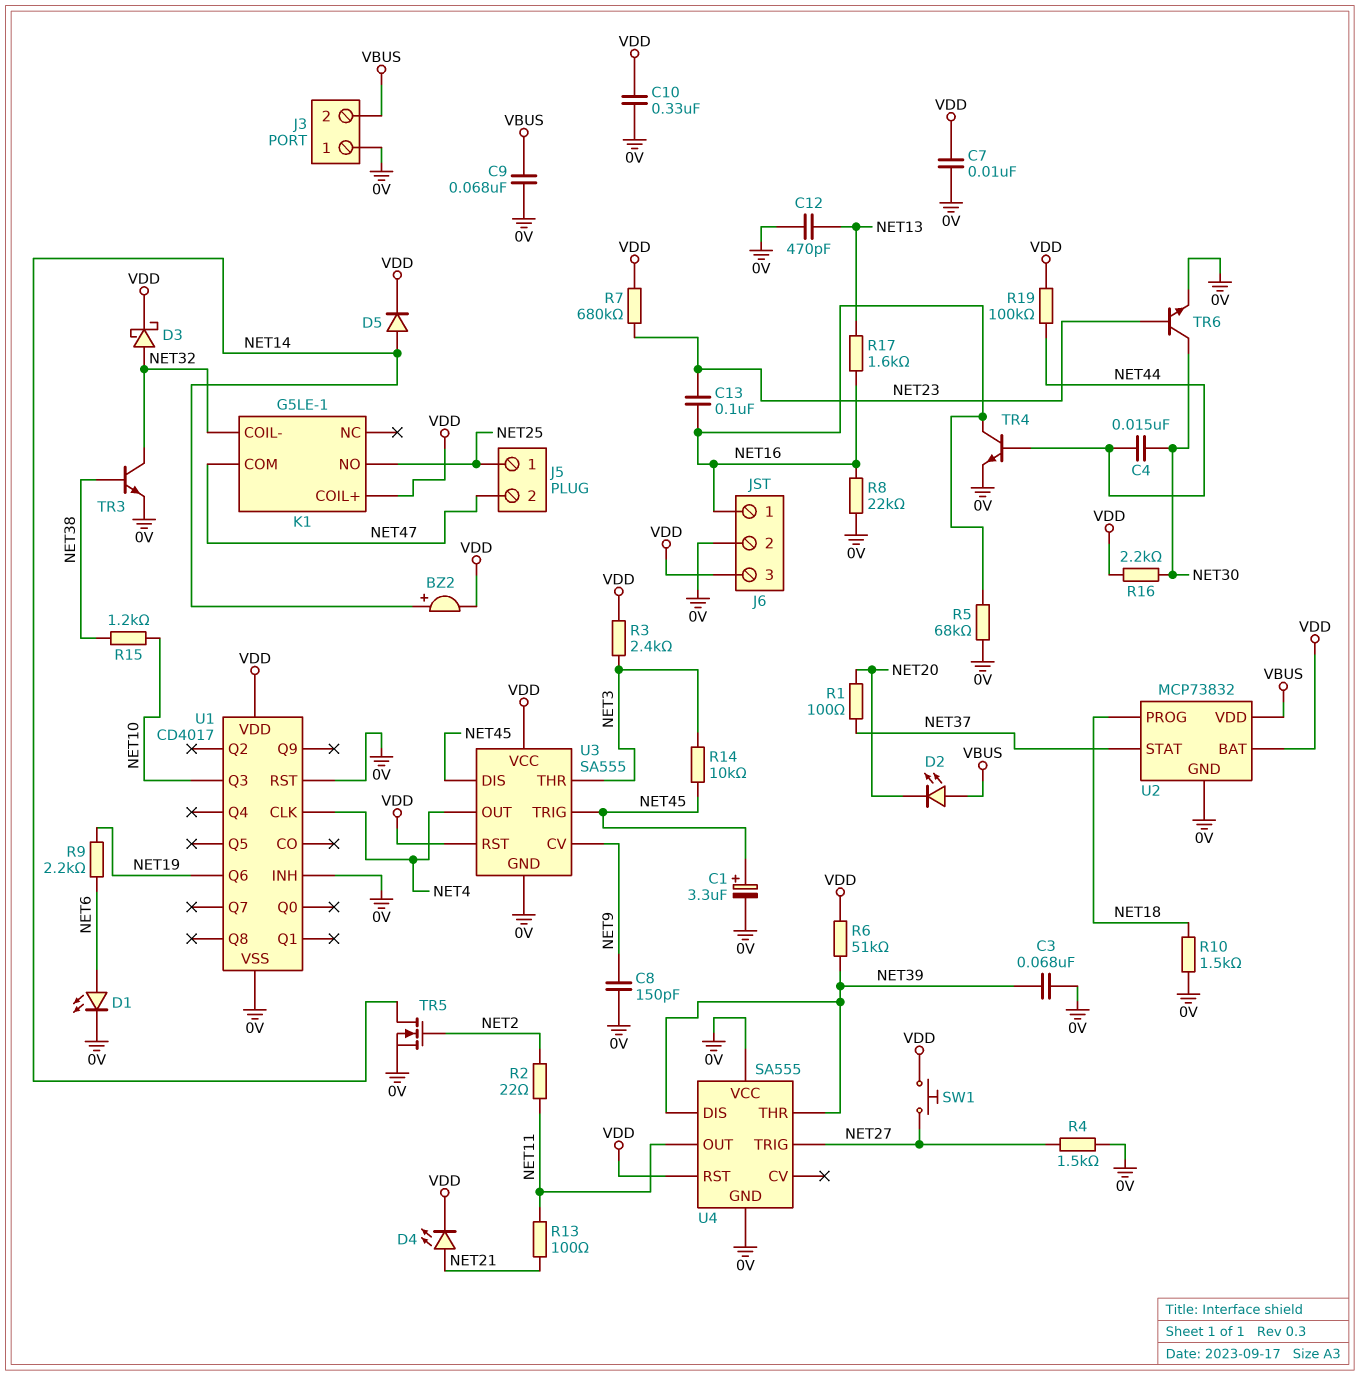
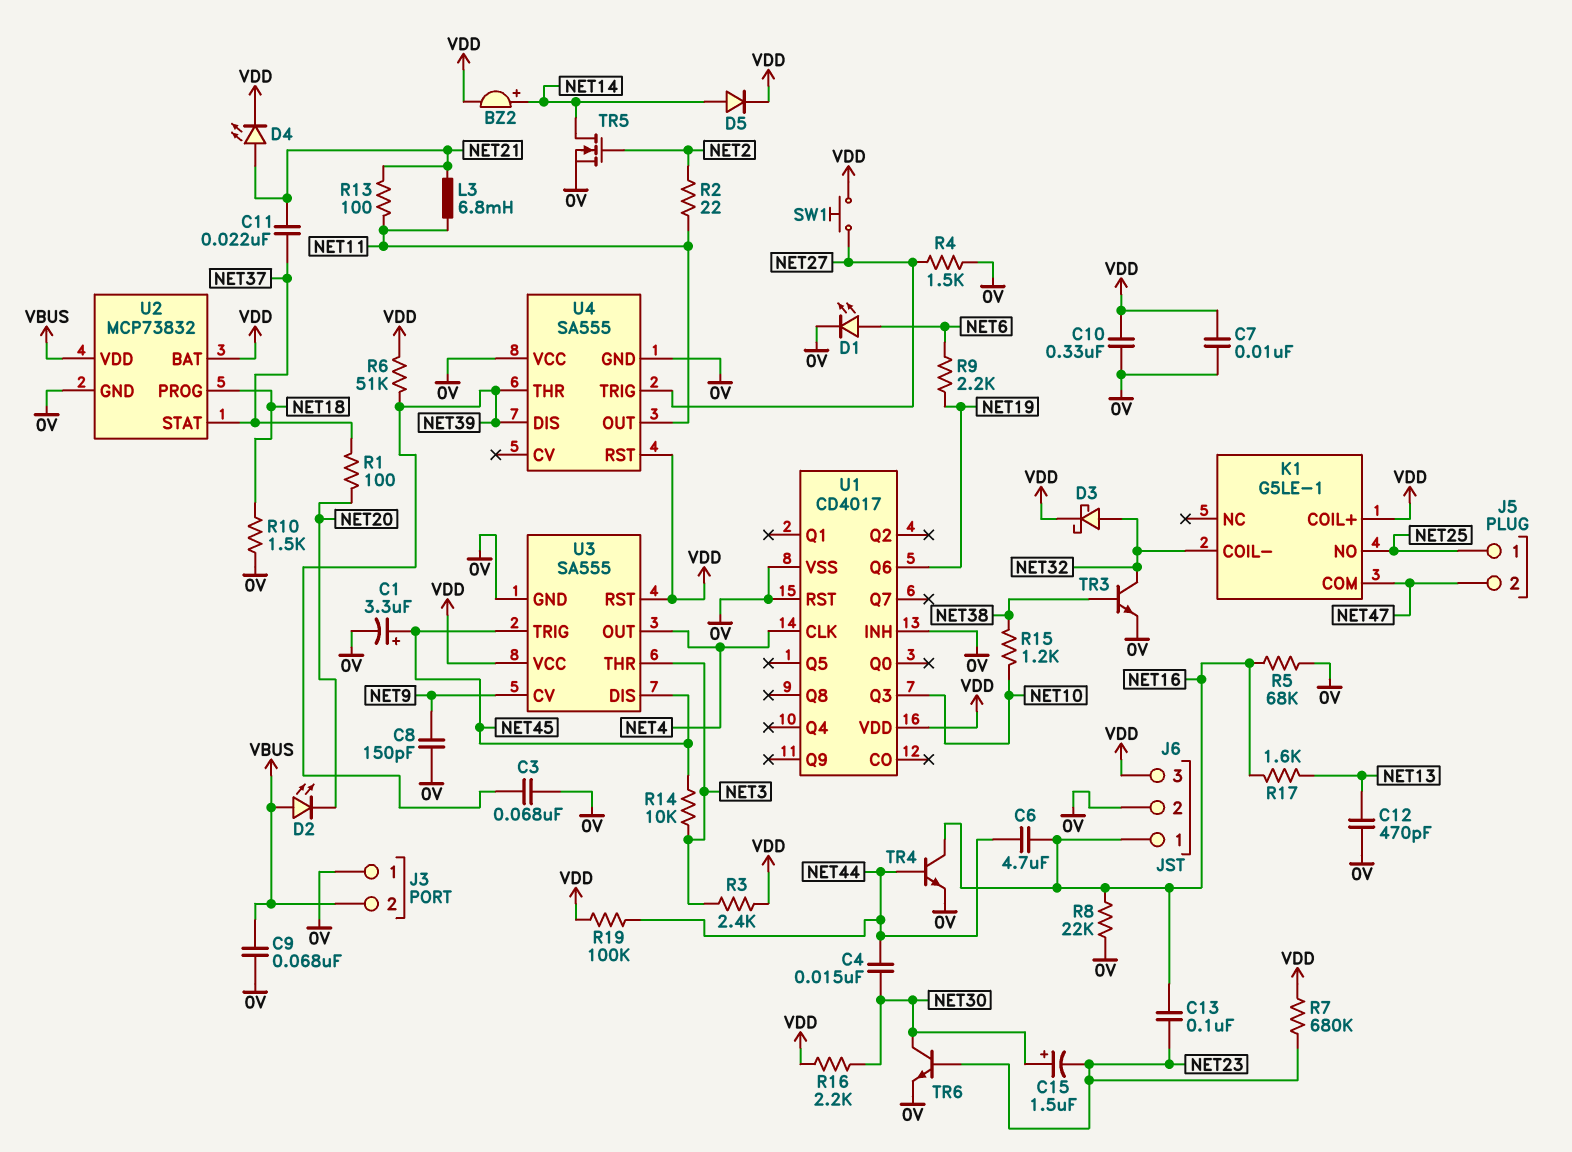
C6: none -> 4.7uF (NET16, NET44)
C11: none -> 22nF (NET21, NET37)
C15: none -> 1.5uF (plus NET30, minus NET23)
L3: none -> 6.8mH (NET11, NET21)

